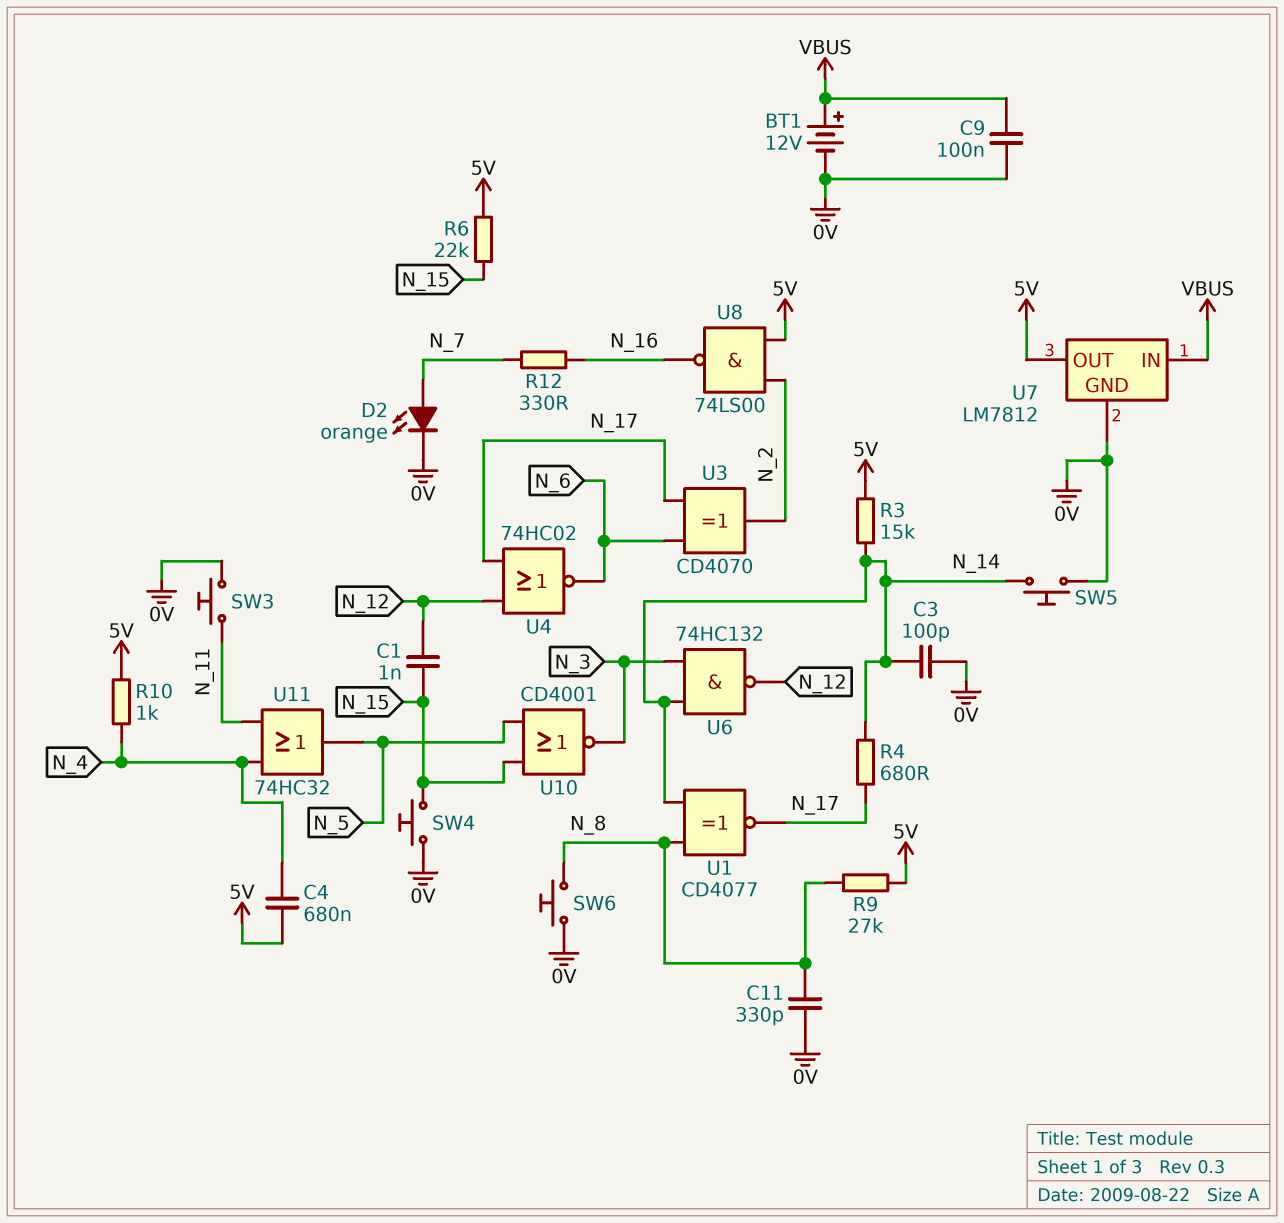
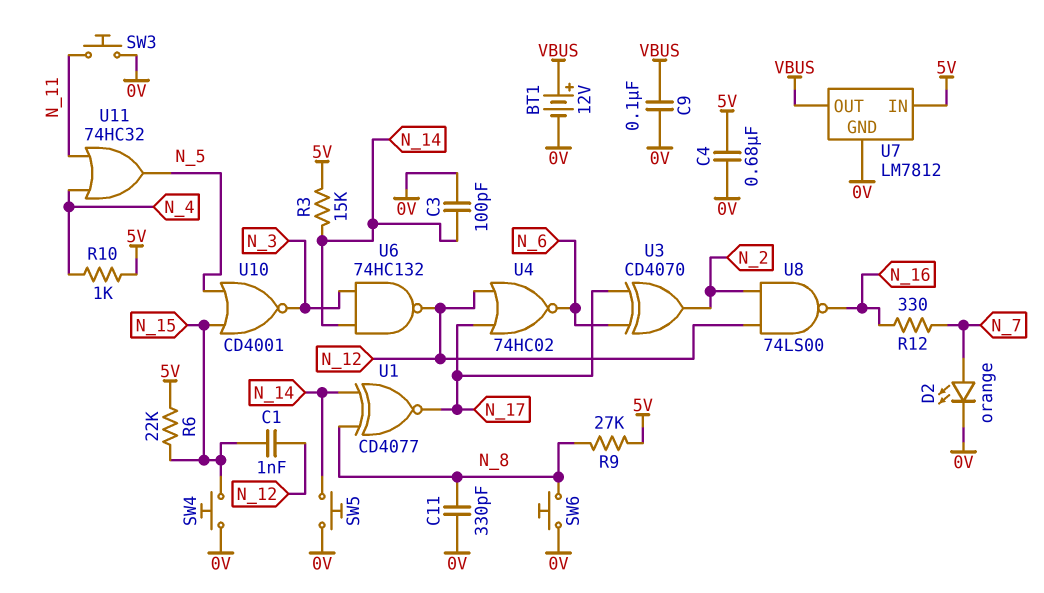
C4: 680nF (5V, N_4) -> 680nF (0V, 5V)
R4: 680 (N_14, N_17) -> none
U7 pin IN: VBUS -> 5V
U7 pin OUT: 5V -> VBUS
U8: NAND 74LS00 (in 5V, in N_2, out N_16) -> NAND 74LS00 (in N_2, in N_12, out N_16)

